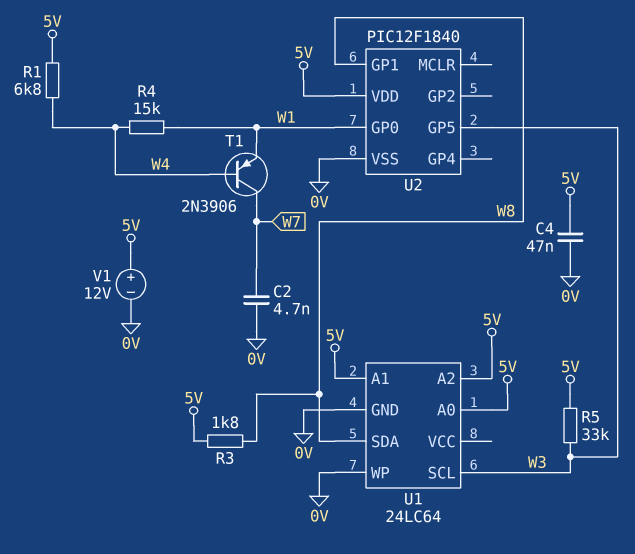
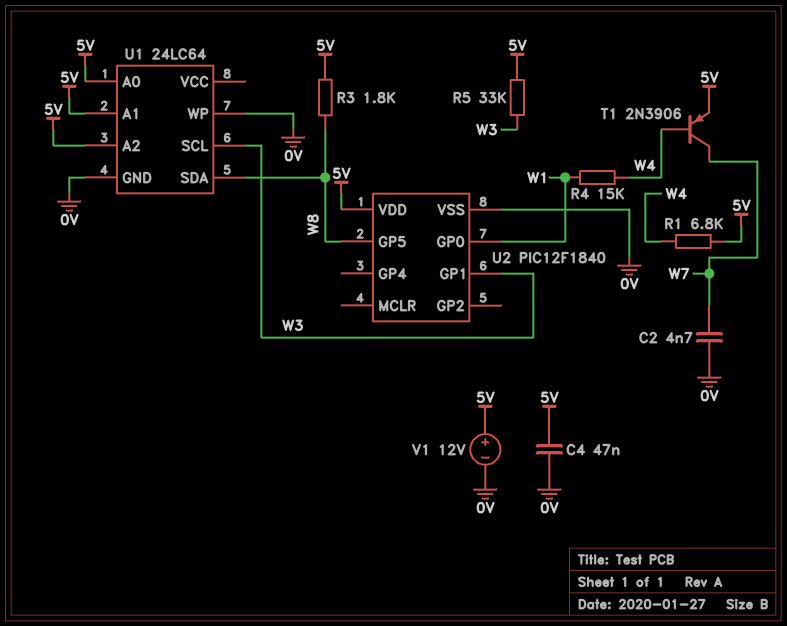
T1: PNP 2N3906 (B W4, C W7, E W1) -> PNP 2N3906 (B W4, C W7, E 5V)
U2 pin GP1: W8 -> W3
U2 pin GP5: W3 -> W8

